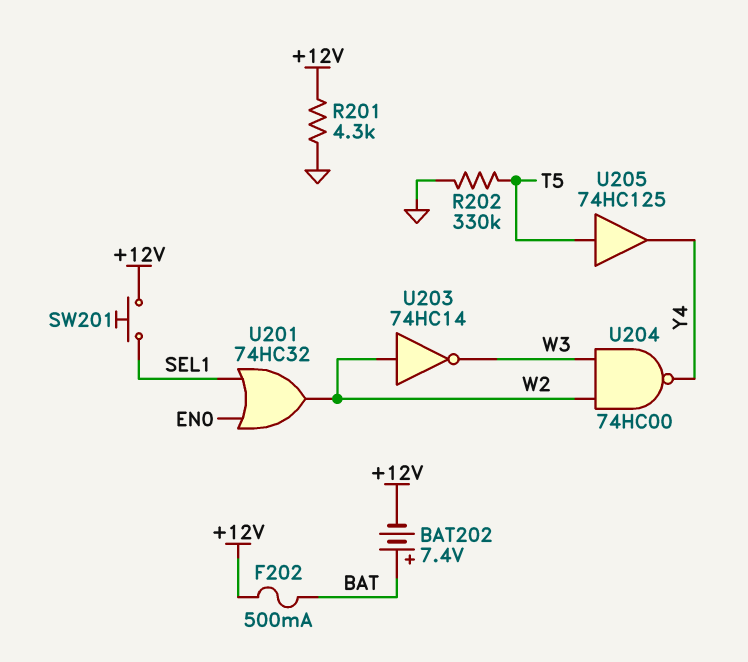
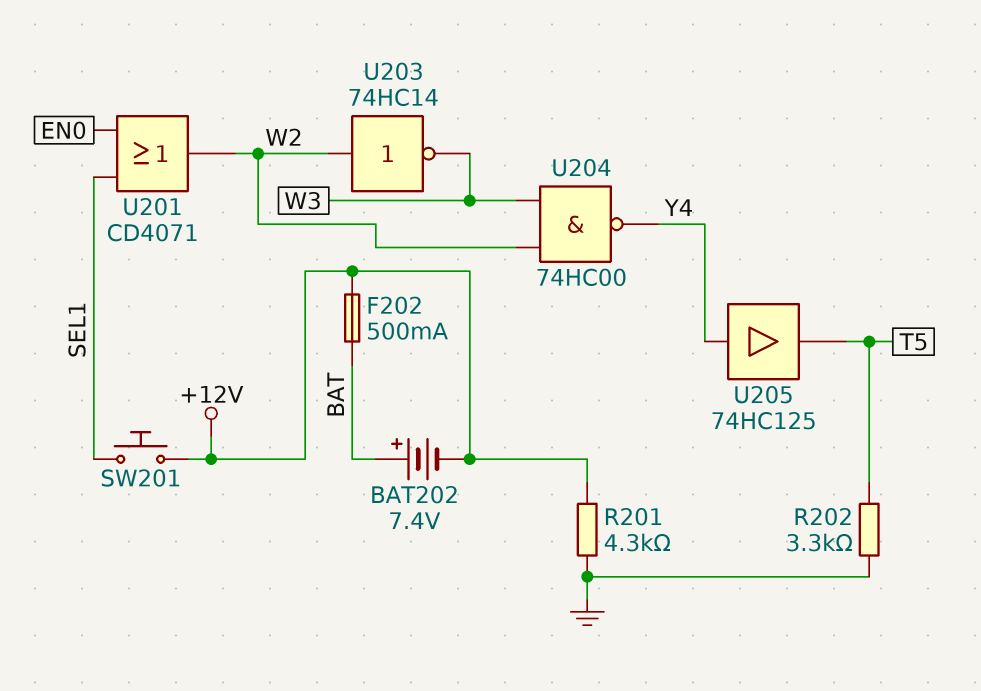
R202: 330k (GND, T5) -> 3.3k (GND, T5)
U201: OR 74HC32 (in EN0, in SEL1, out W2) -> OR CD4071 (in EN0, in SEL1, out W2)
U205: buffer 74HC125 (in T5, out Y4) -> buffer 74HC125 (in Y4, out T5)

